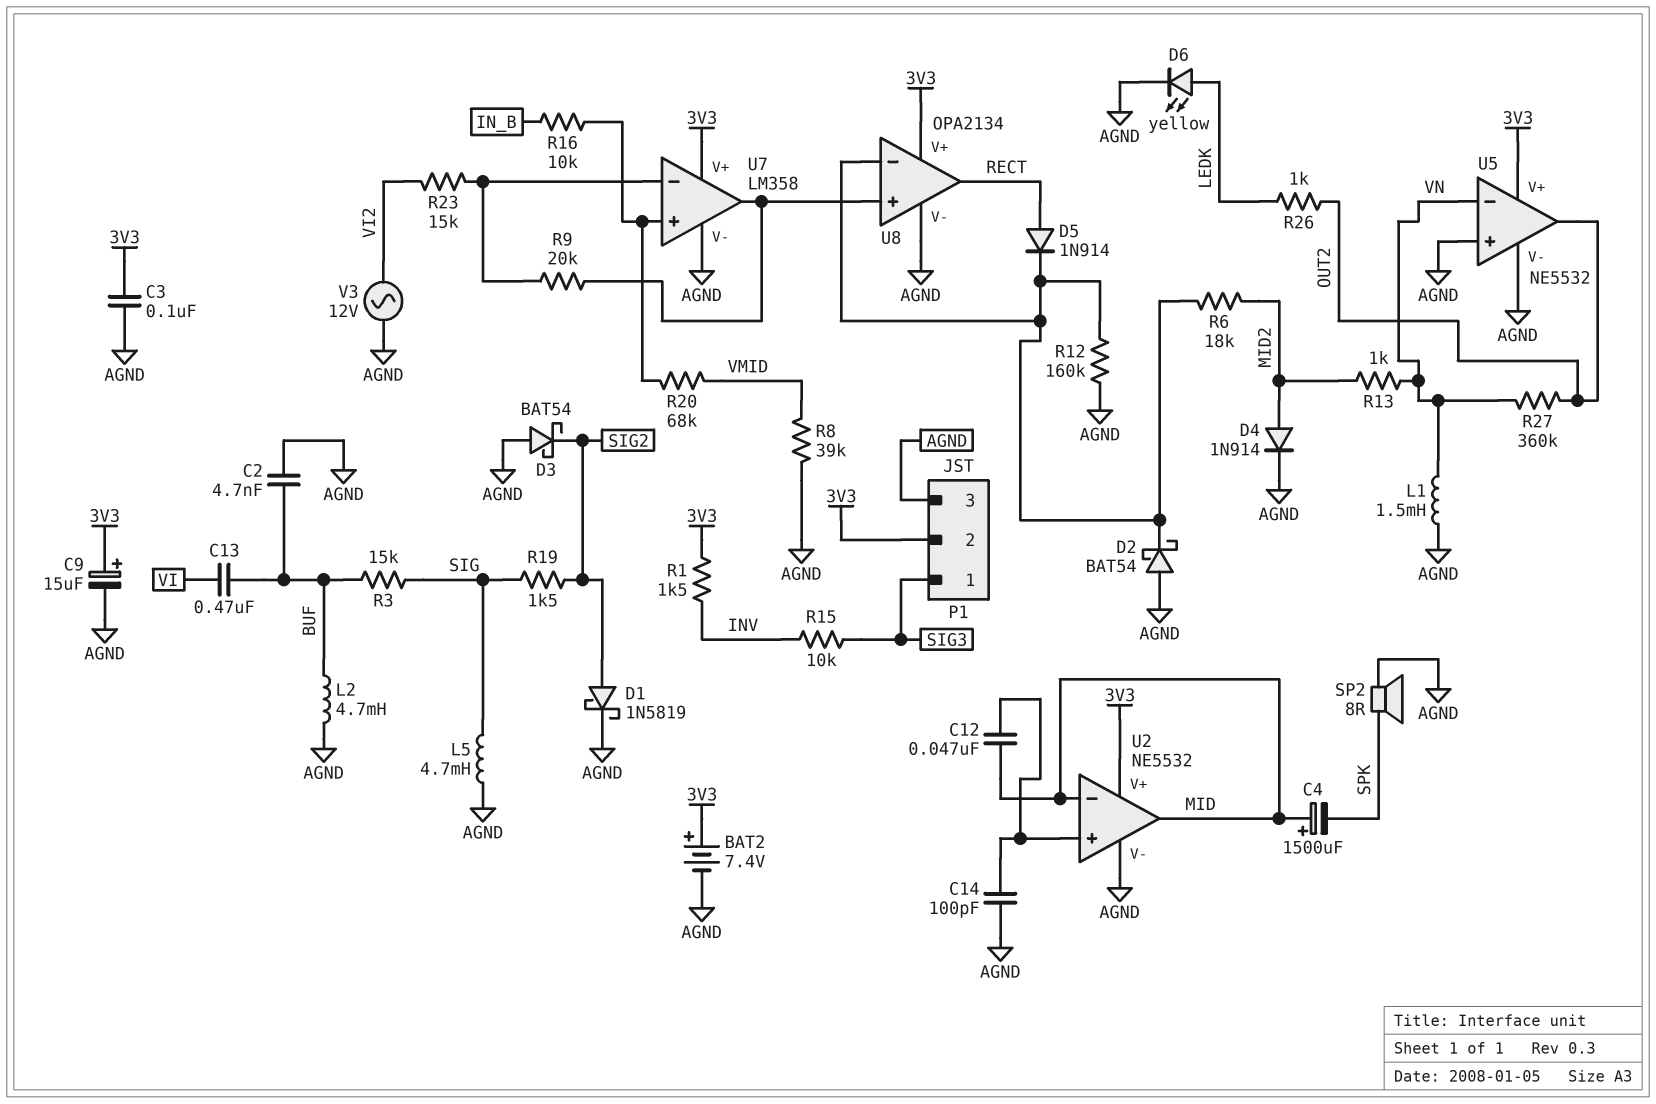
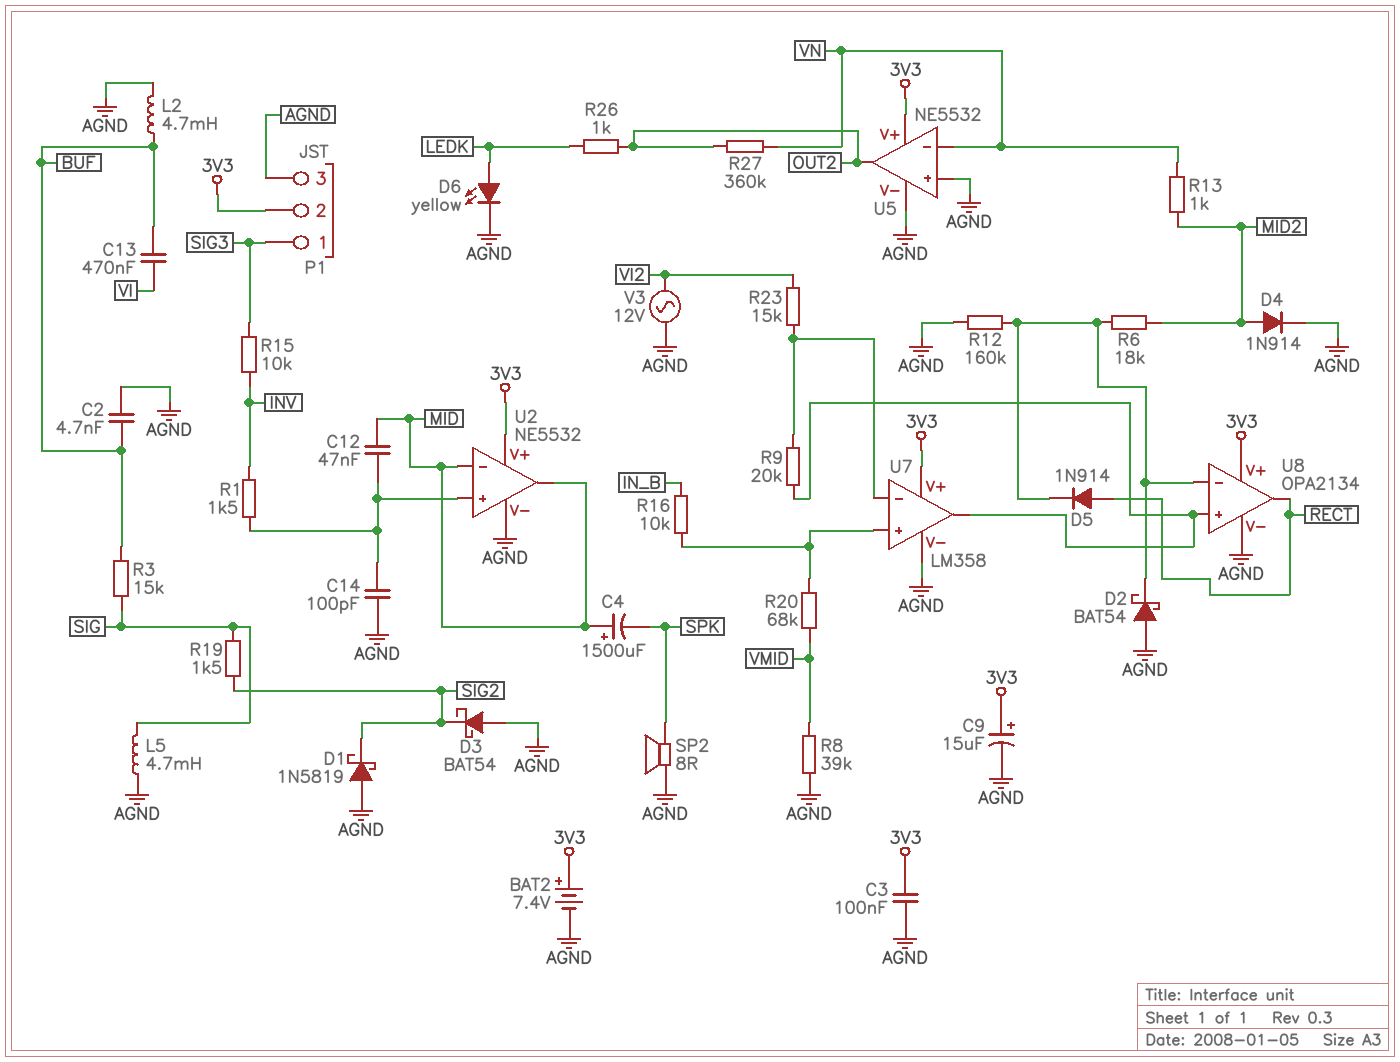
D1: schottky 1N5819 (A SIG2, K AGND) -> schottky 1N5819 (A AGND, K SIG2)
L1: 1.5mH (AGND, VN) -> none
R1: 1.5k (3V3, INV) -> 1.5k (INV, U2/in+)

